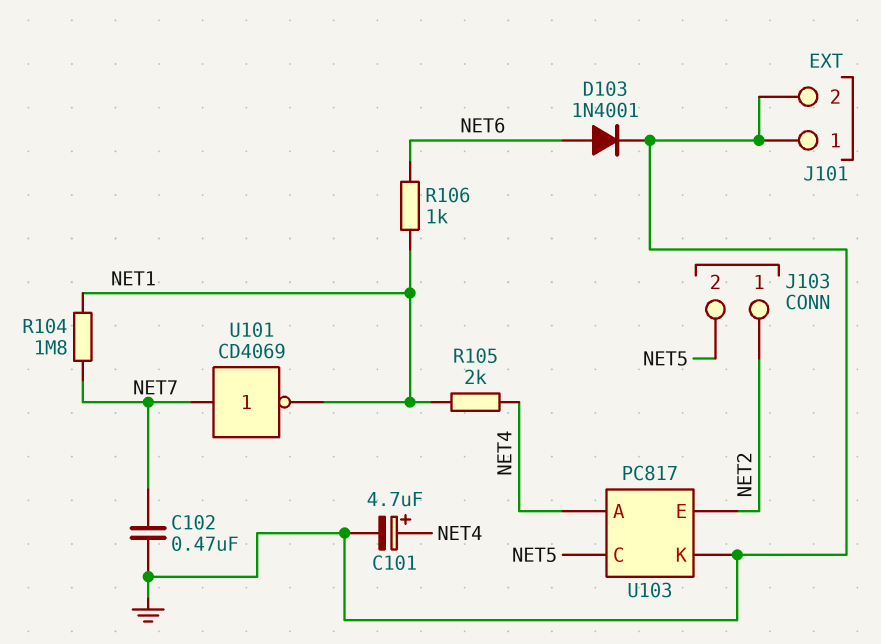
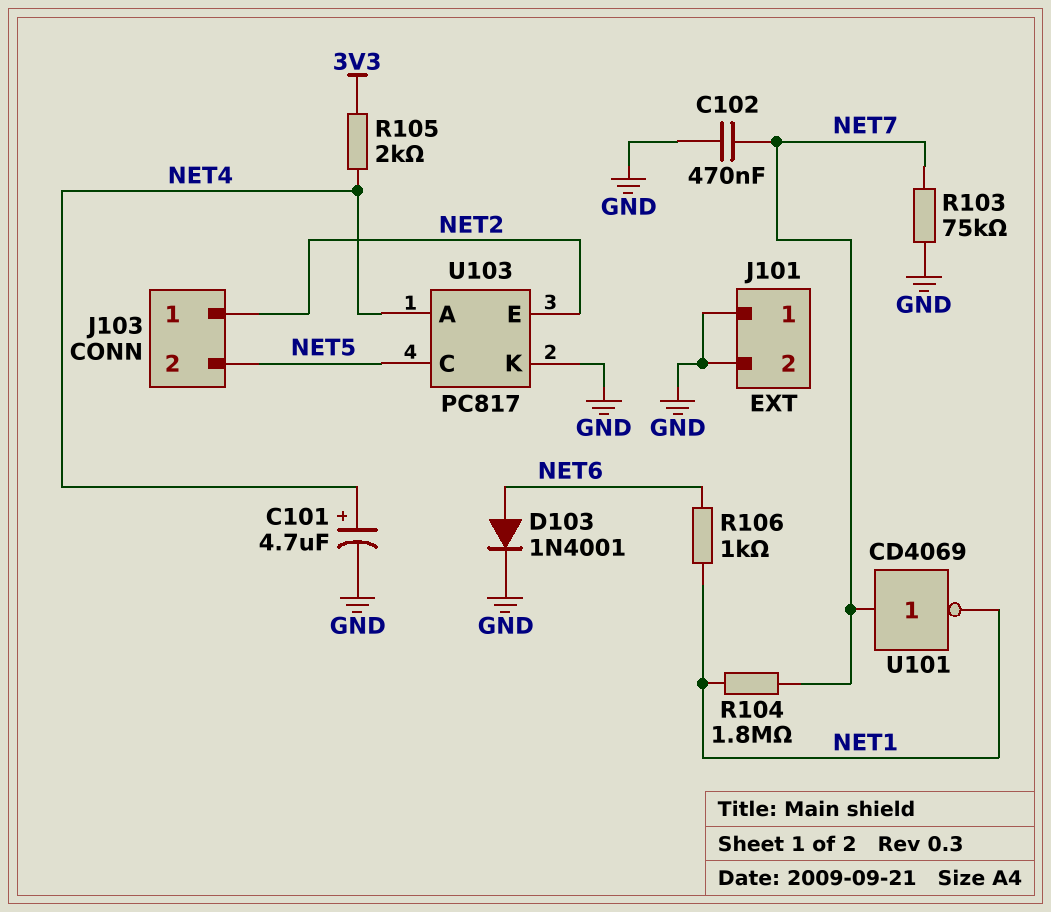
R103: none -> 75k (GND, NET7)
R105: 2k (NET1, NET4) -> 2k (3V3, NET4)

